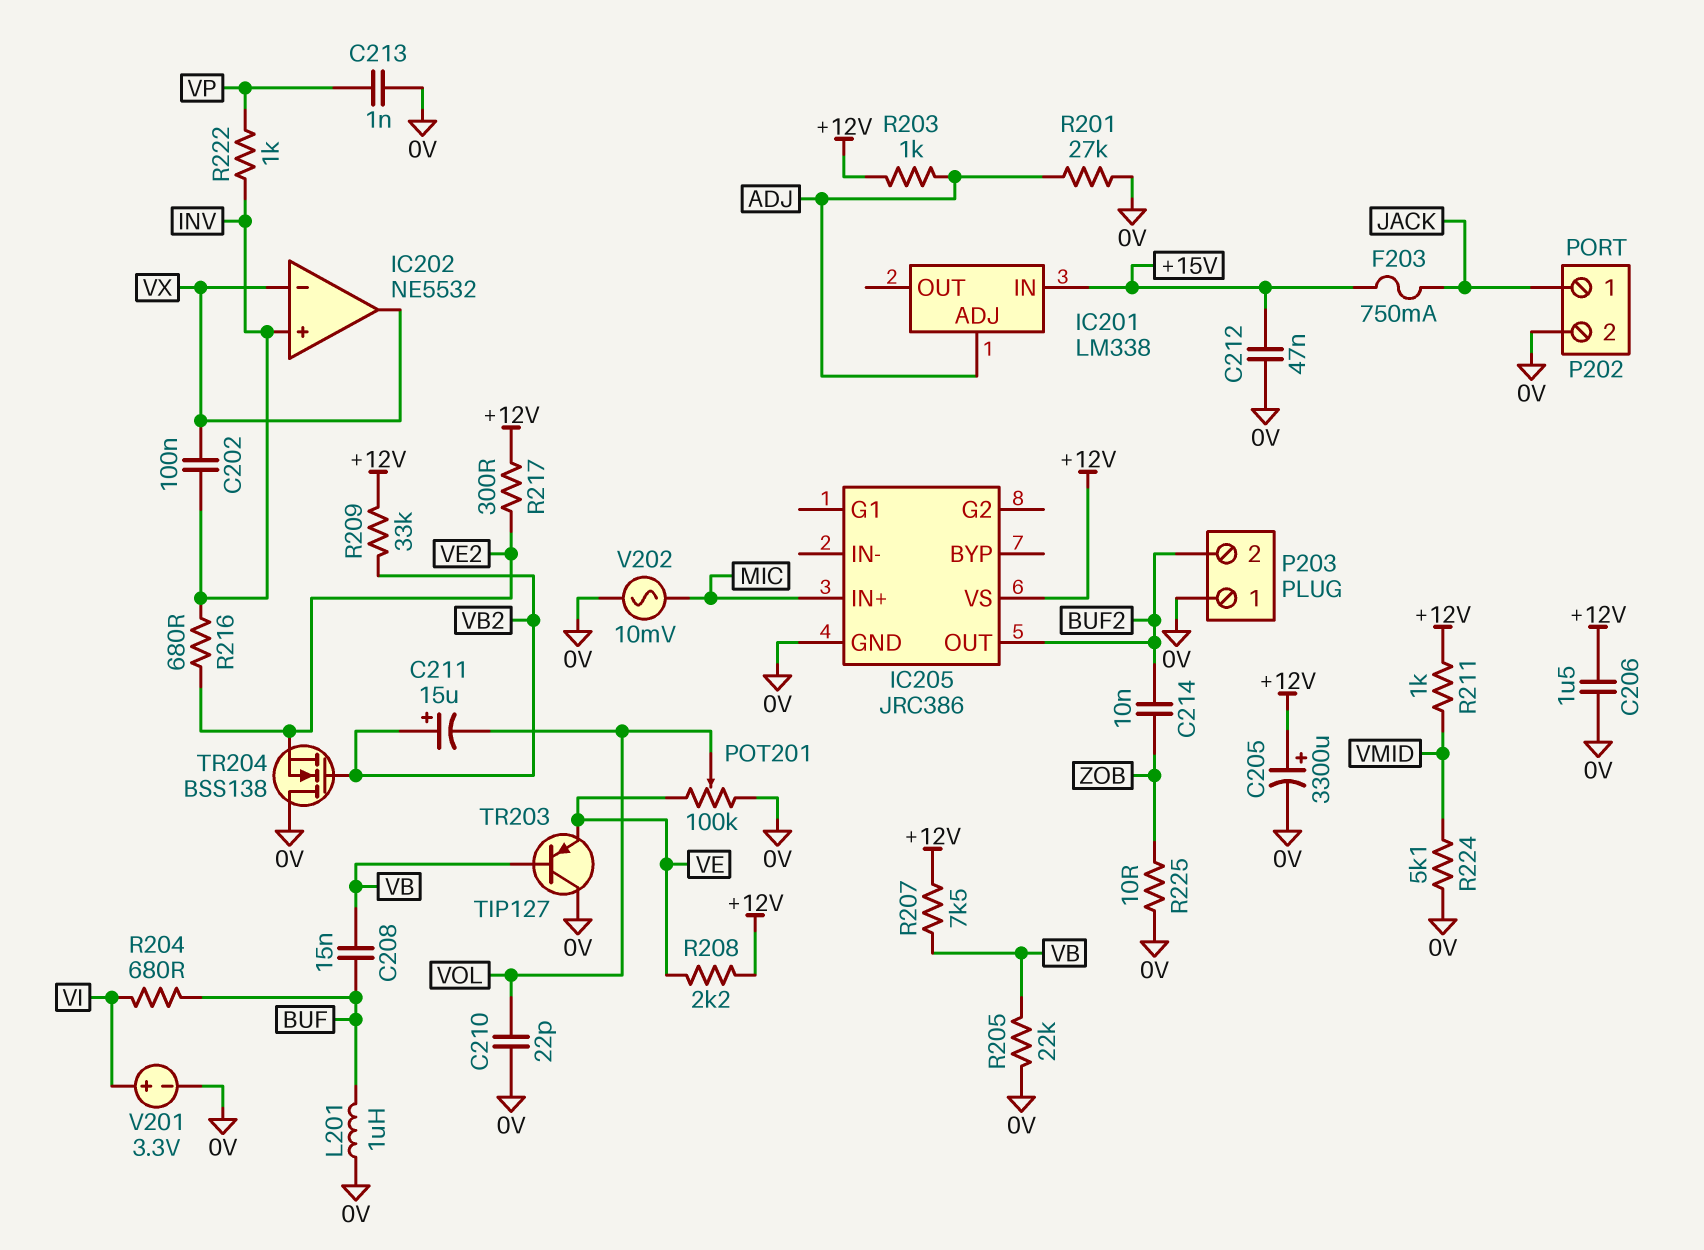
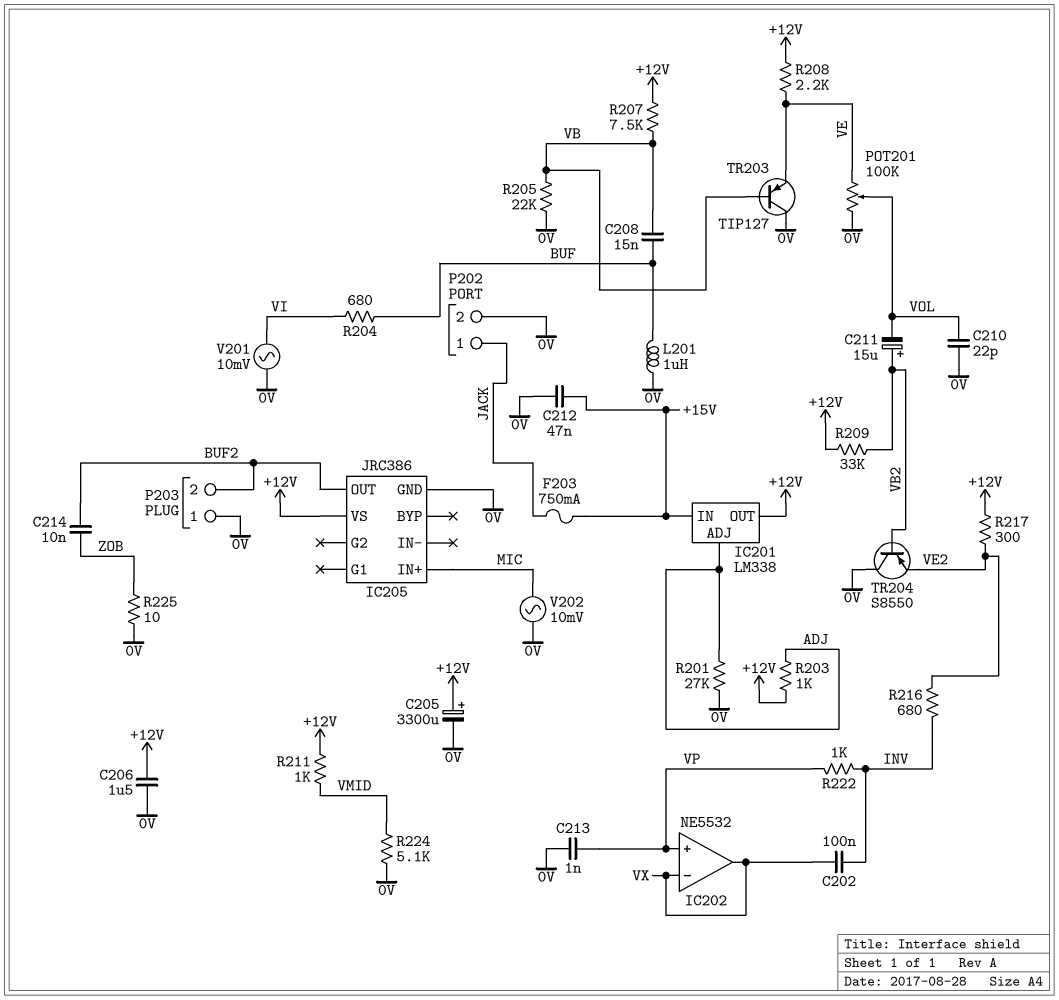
IC201 pin OUT: none -> +12V
IC202 pin in+: INV -> VP
TR204: NMOS BSS138 (G VB2, D 0V, S VE2) -> PNP S8550 (B VB2, C 0V, E VE2)
V201: 3.3V (plus VI, minus 0V) -> AC 10mV (0V, VI)

